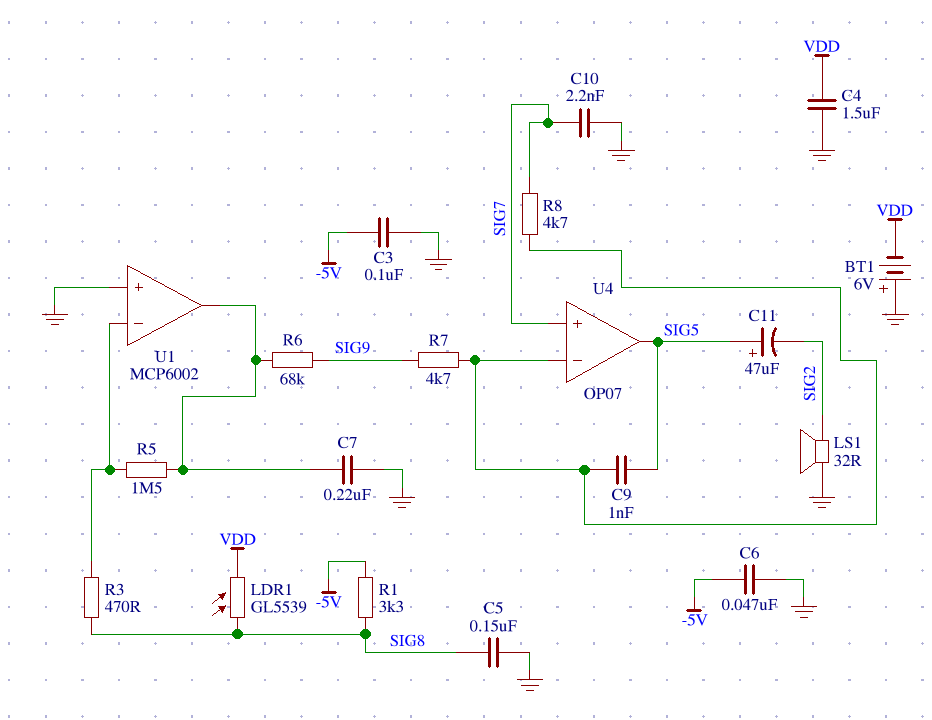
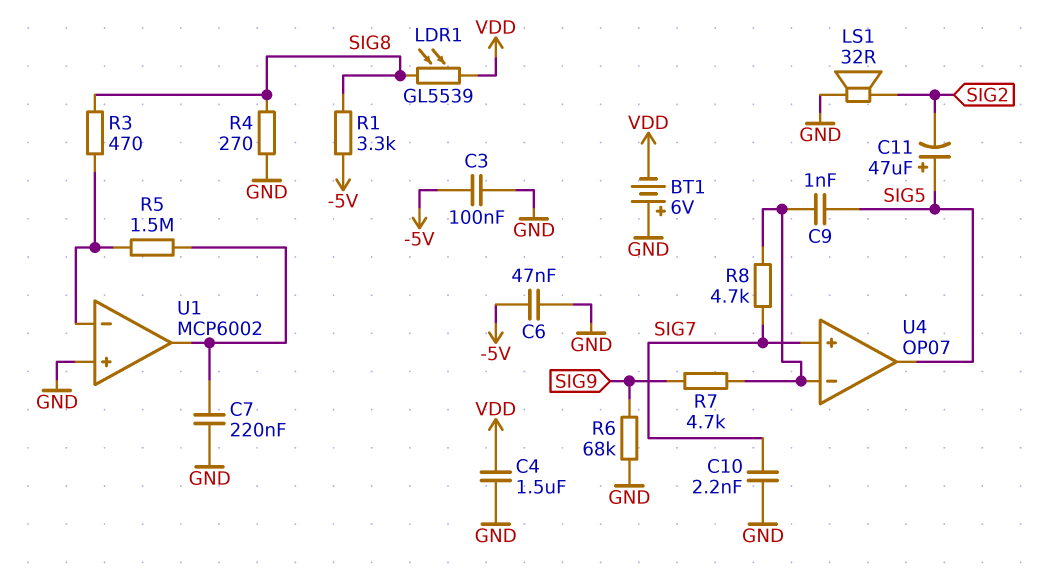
C5: 150nF (GND, SIG8) -> none
R4: none -> 270 (GND, SIG8)
R6: 68k (SIG9, U1/out) -> 68k (GND, SIG9)

